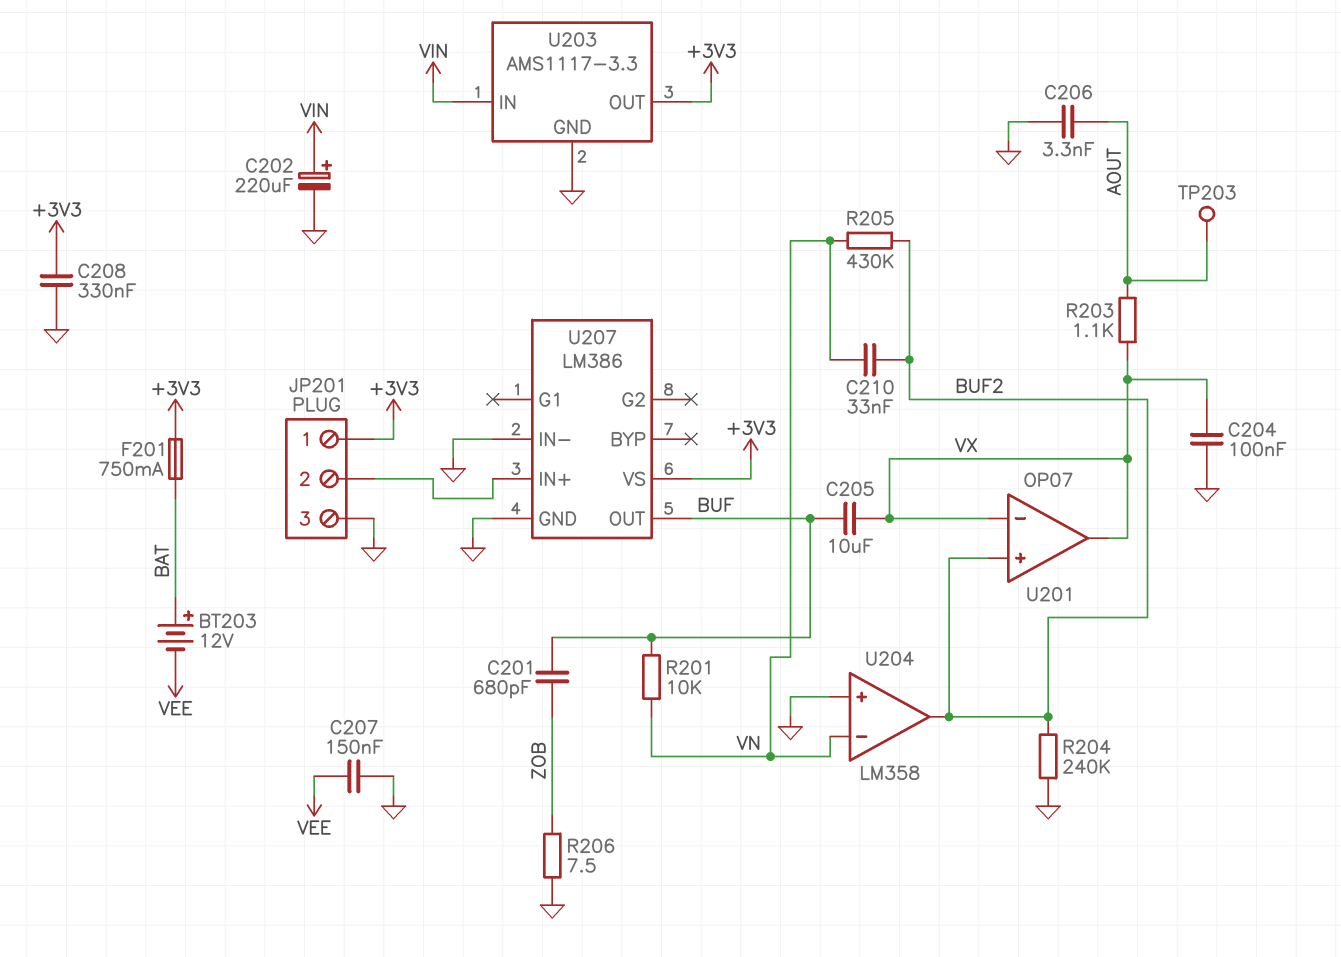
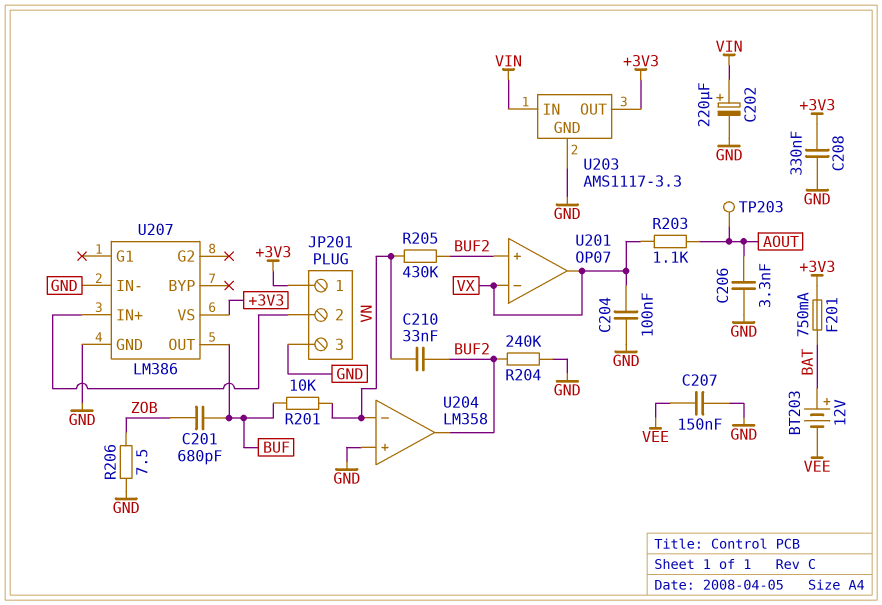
C205: 10uF (BUF, VX) -> none

